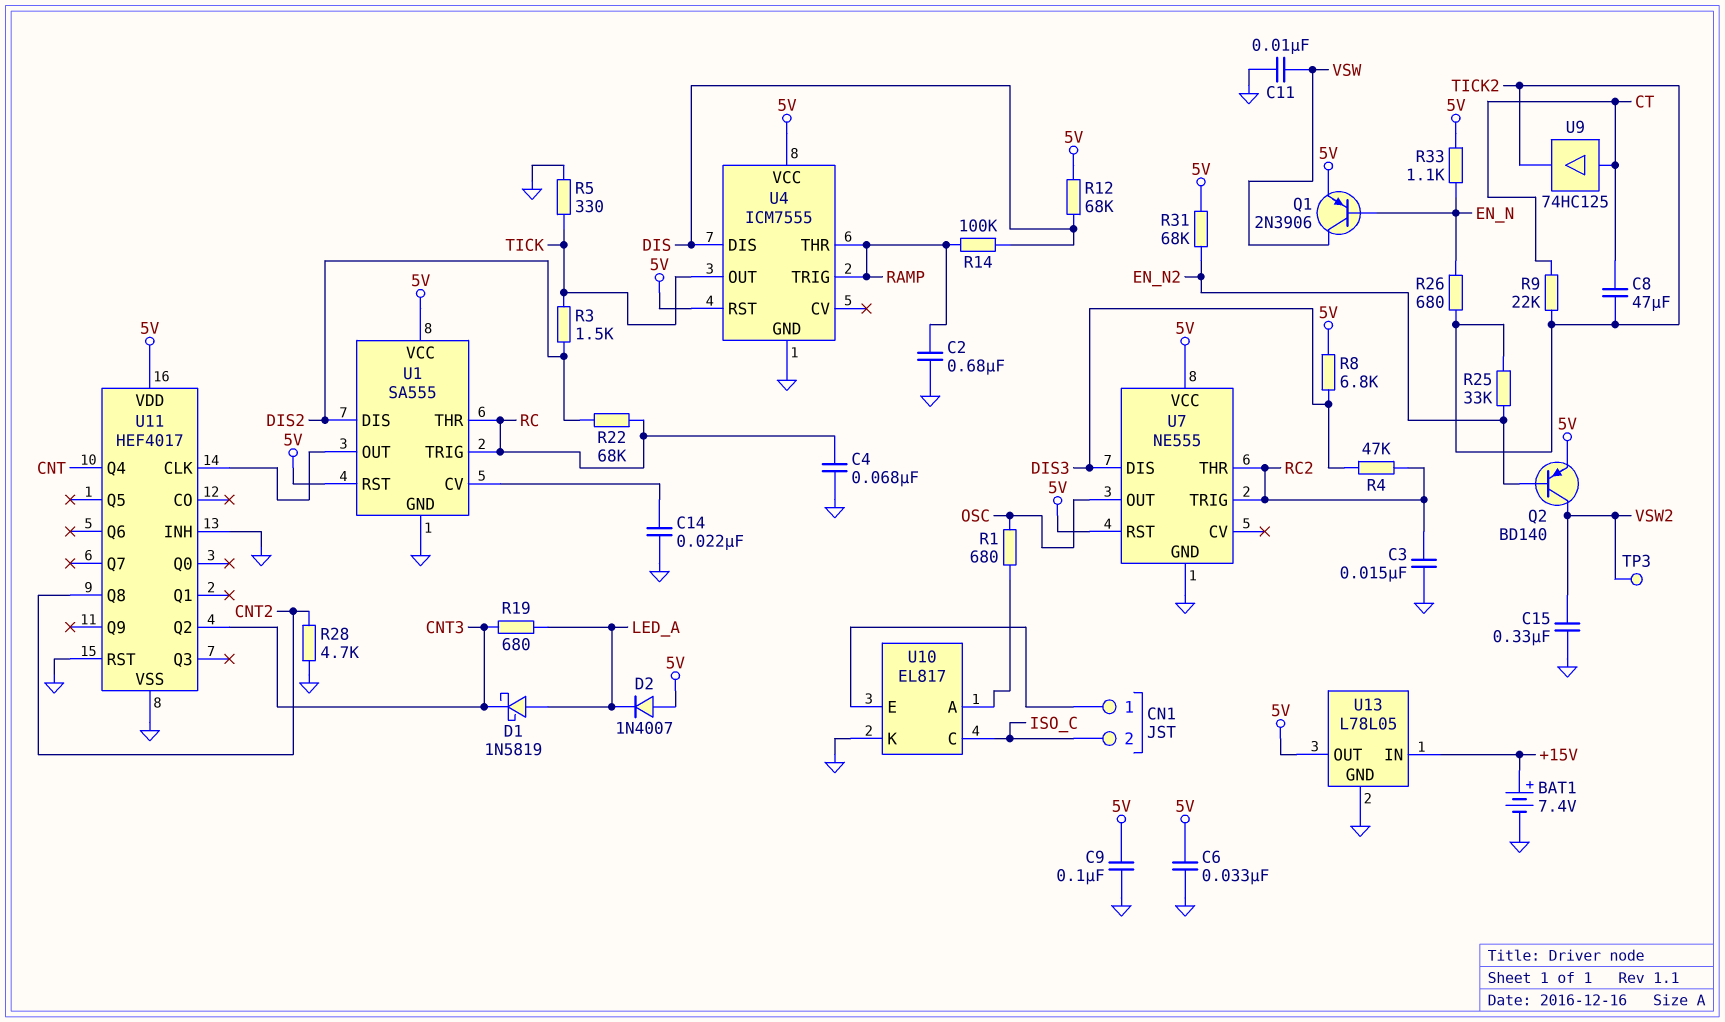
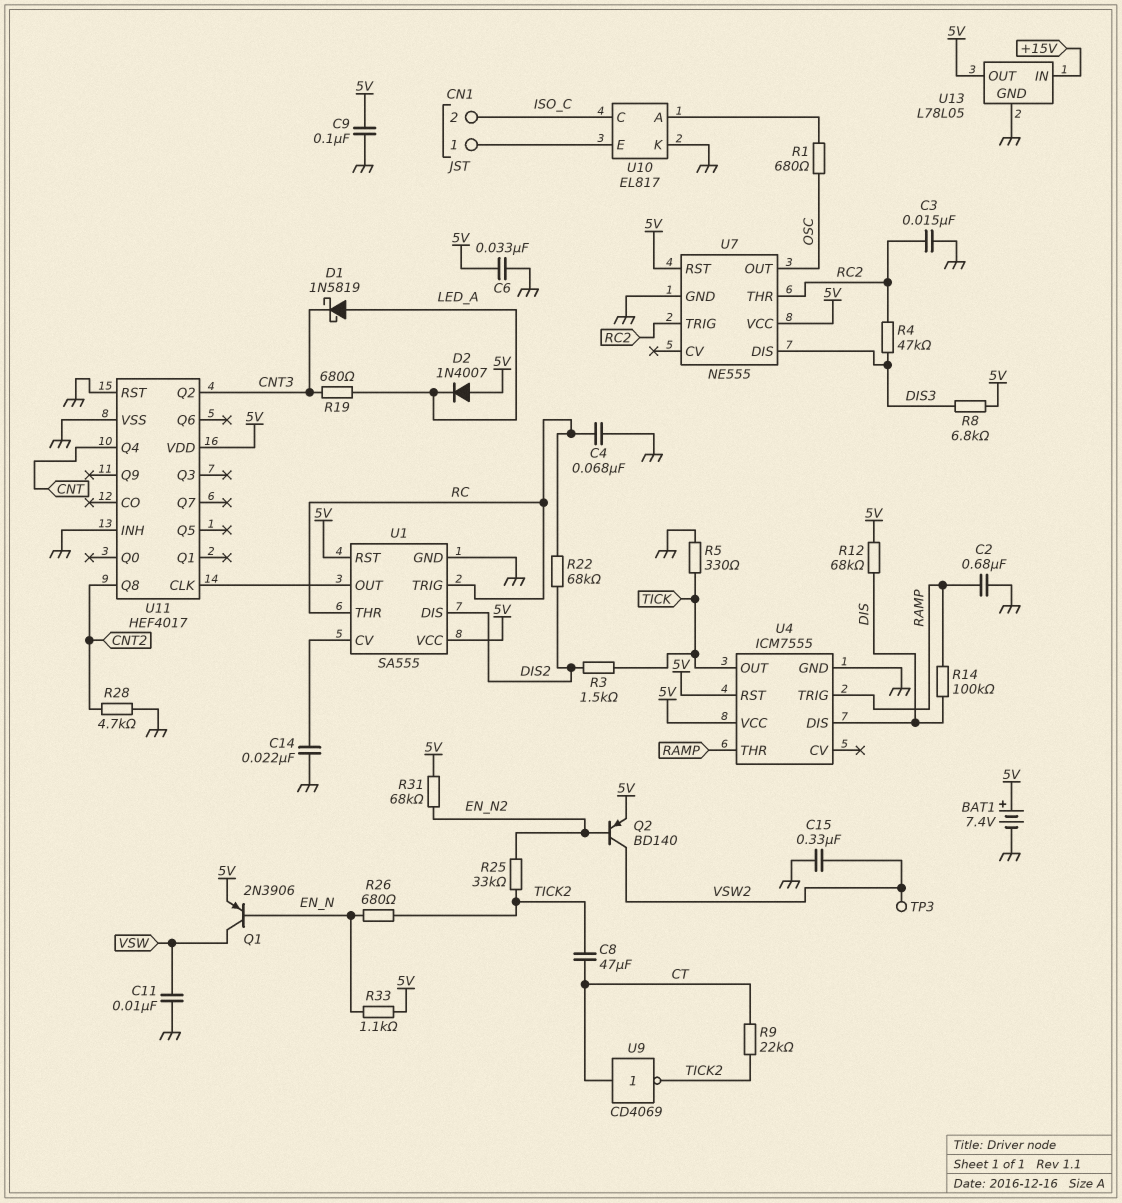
BAT1: 7.4V (plus +15V, minus GND) -> 7.4V (plus 5V, minus GND)
U9: buffer 74HC125 (in CT, out TICK2) -> NOT CD4069 (in CT, out TICK2)

